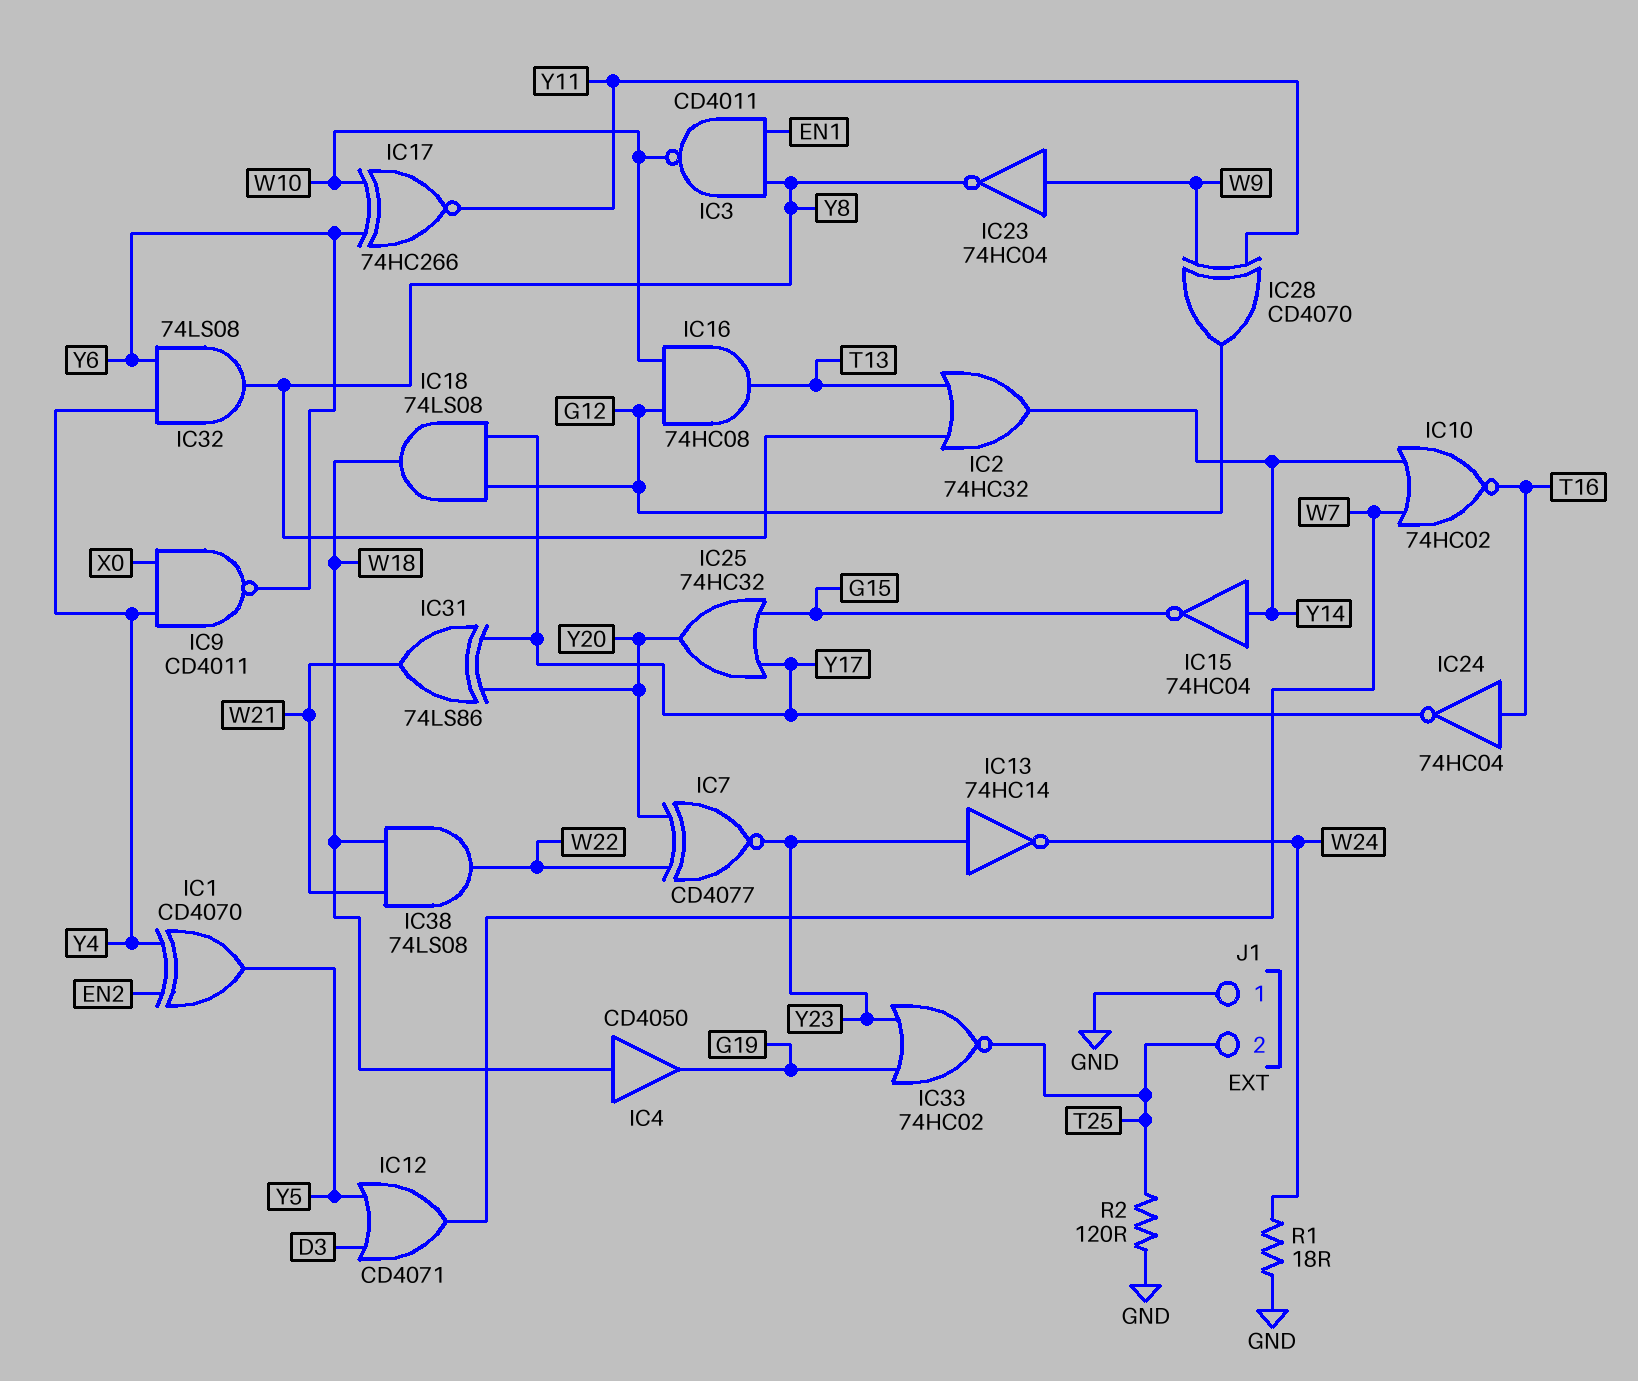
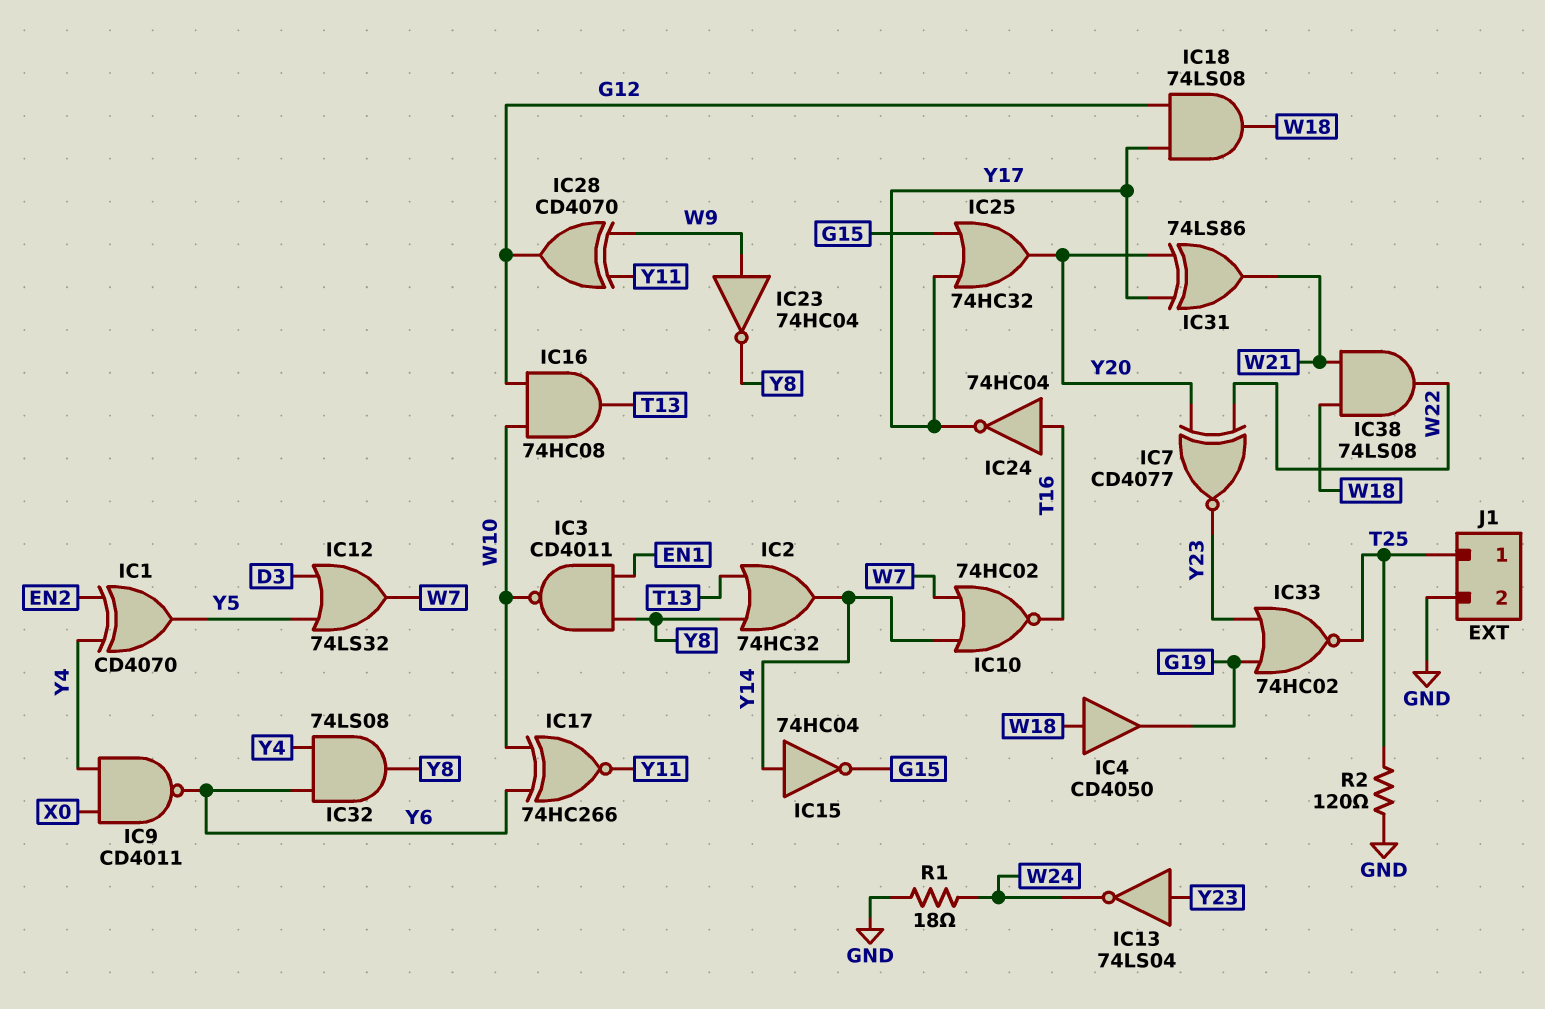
IC12: OR CD4071 (in D3, in Y5, out W7) -> OR 74LS32 (in D3, in Y5, out W7)
IC13: NOT 74HC14 (in Y23, out W24) -> NOT 74LS04 (in Y23, out W24)
J1 pin 1: GND -> T25
J1 pin 2: T25 -> GND

